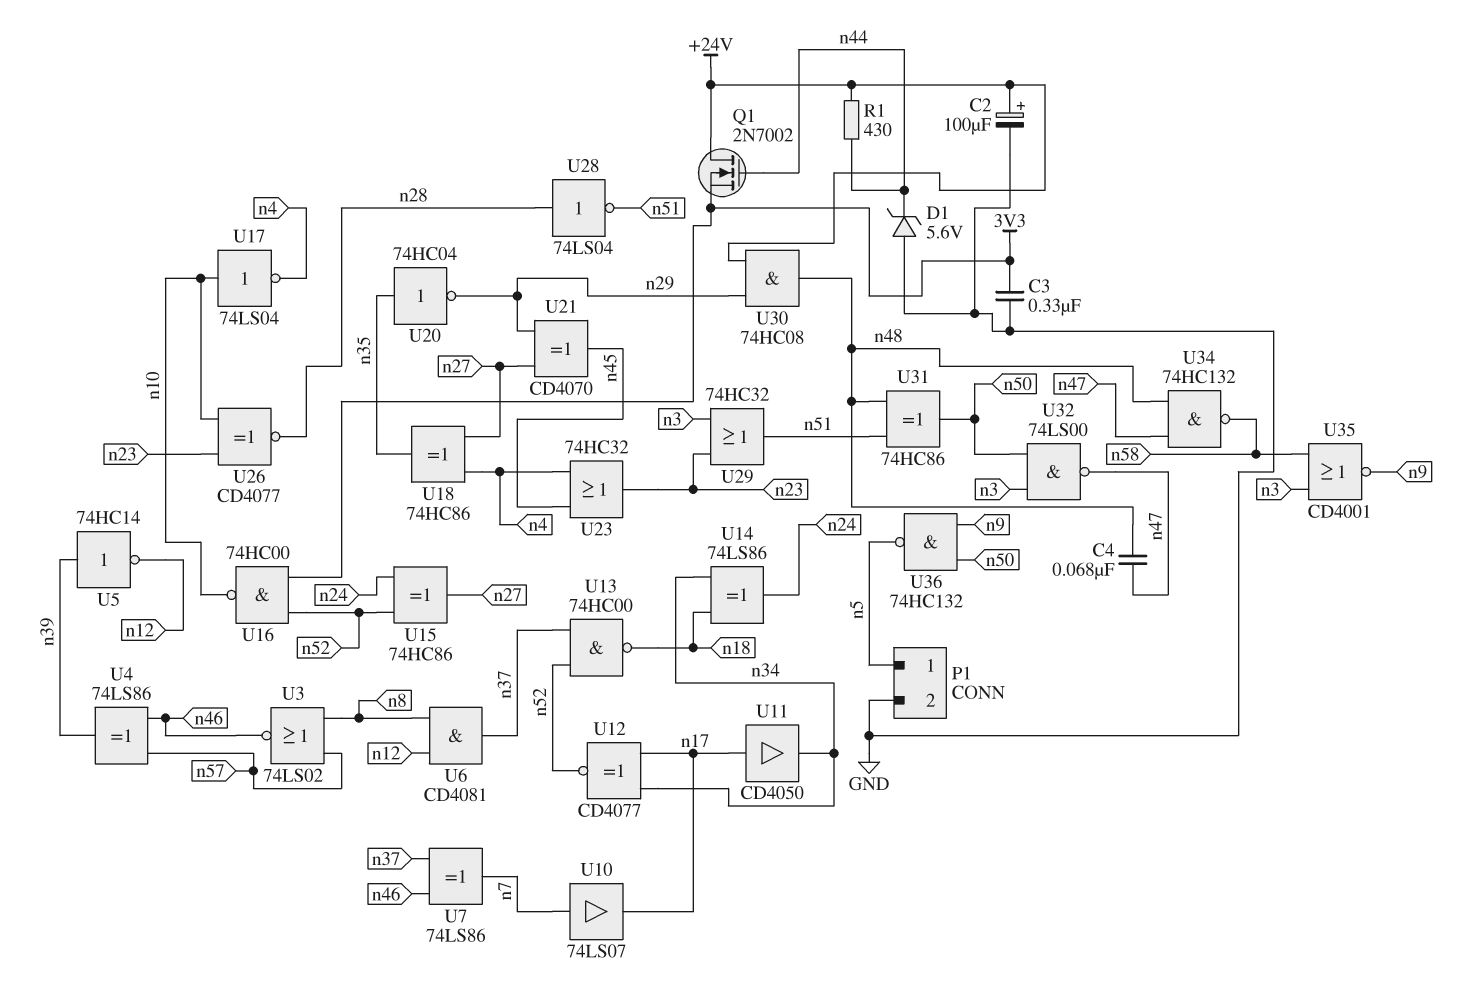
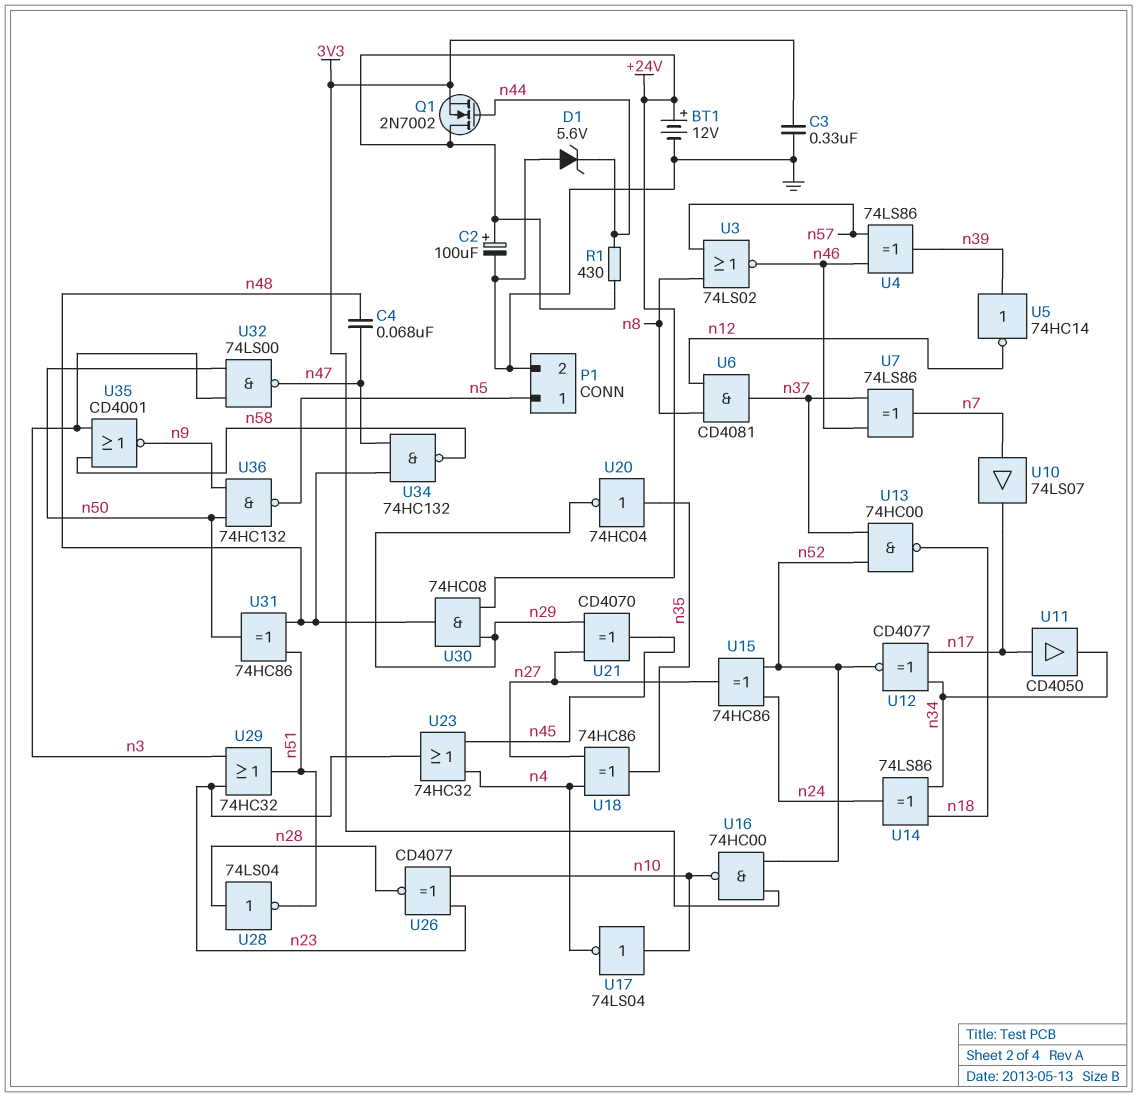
BT1: none -> 12V (plus +24V, minus GND)

